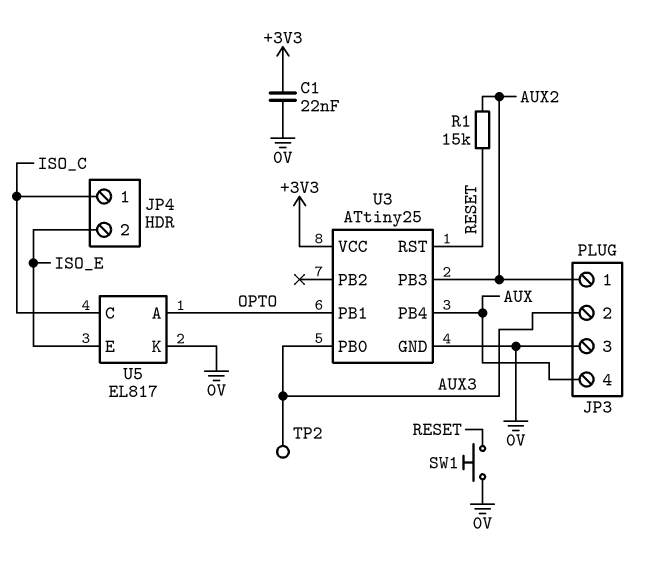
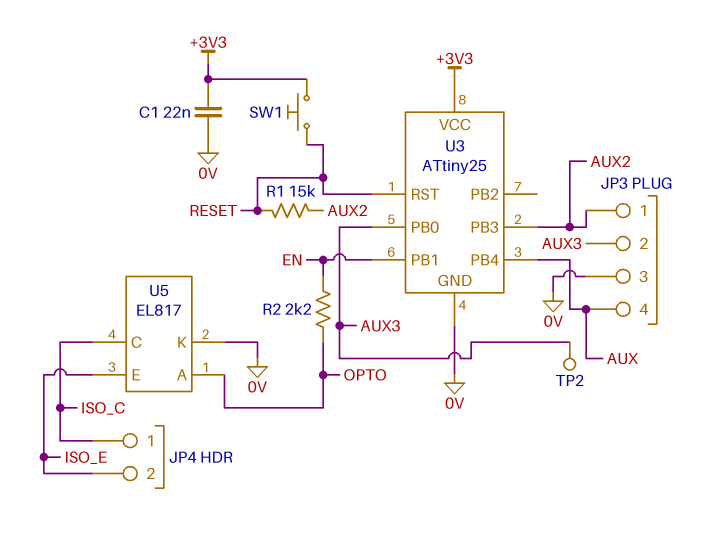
R2: none -> 2.2k (EN, OPTO)
SW1: button (0V, RESET) -> button (+3V3, RESET)
U3 pin PB1: OPTO -> EN

